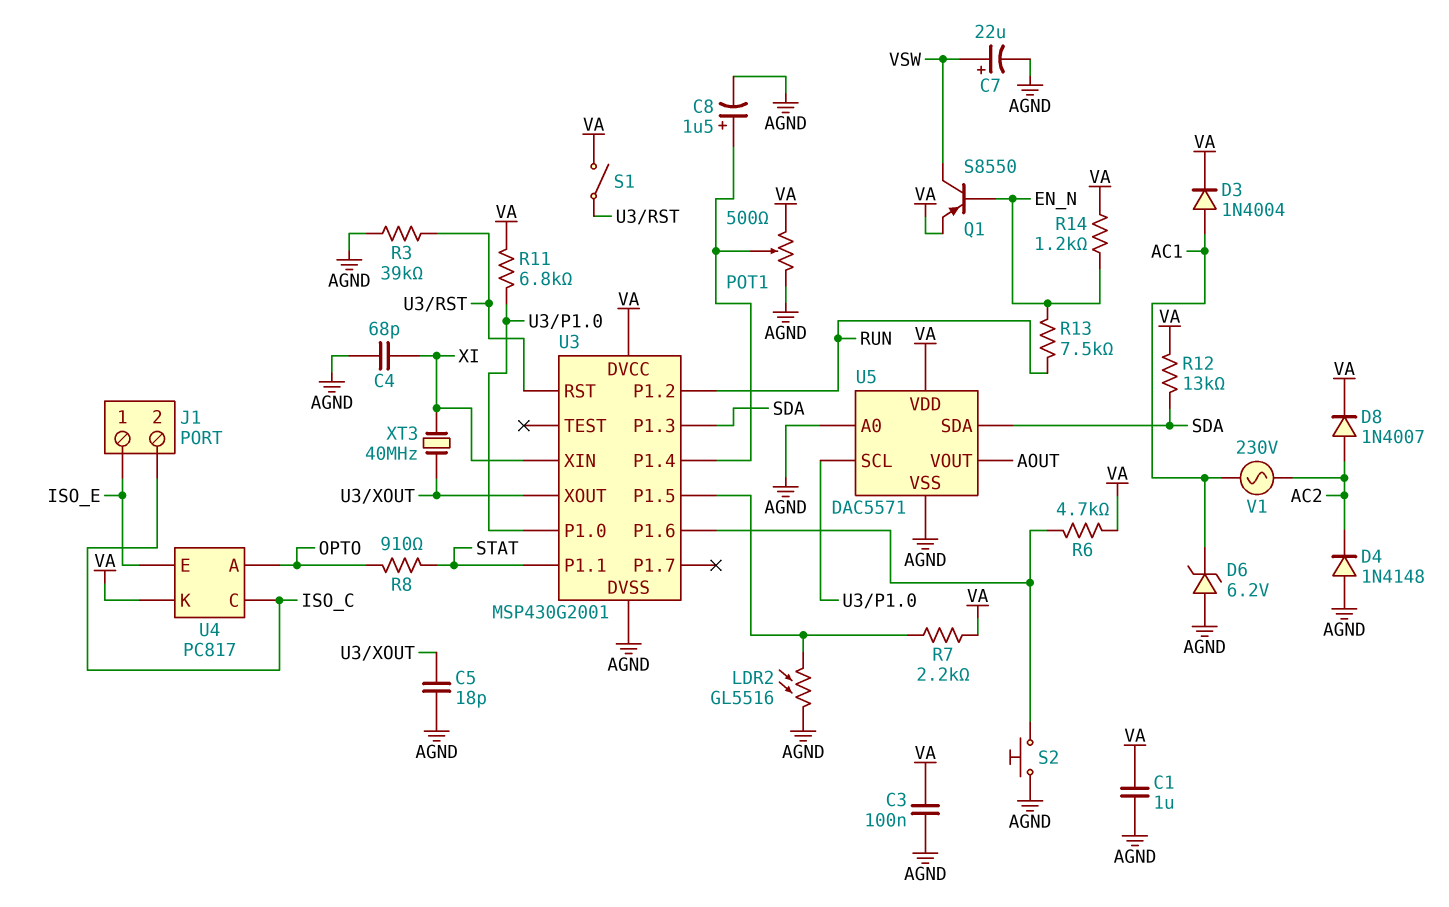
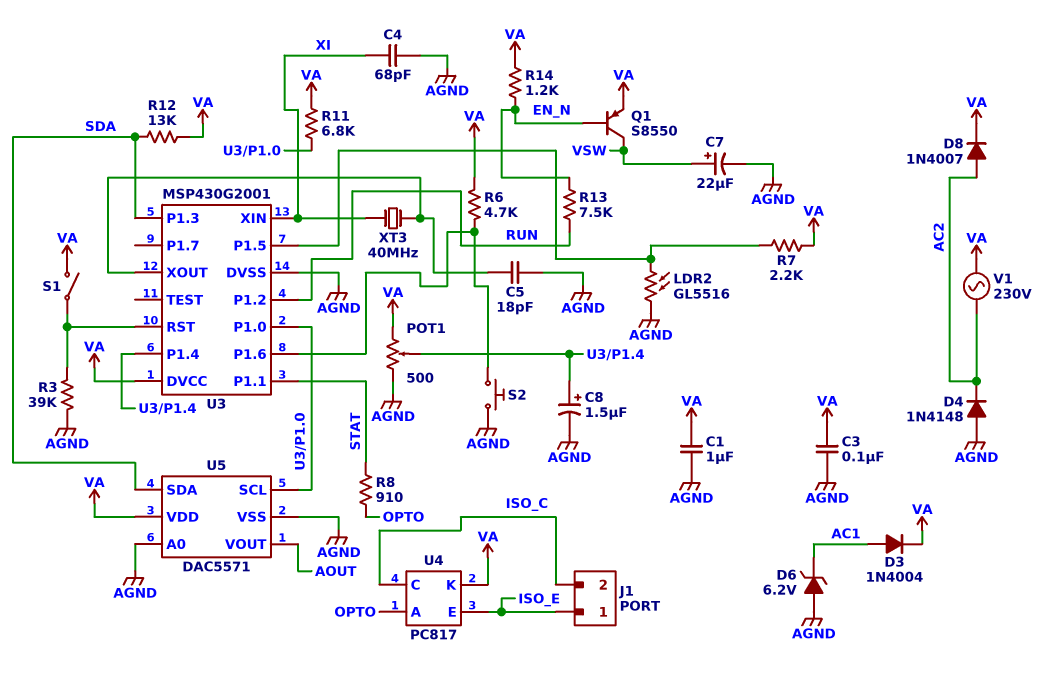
V1: AC 230V (AC1, AC2) -> AC 230V (AC2, VA)

